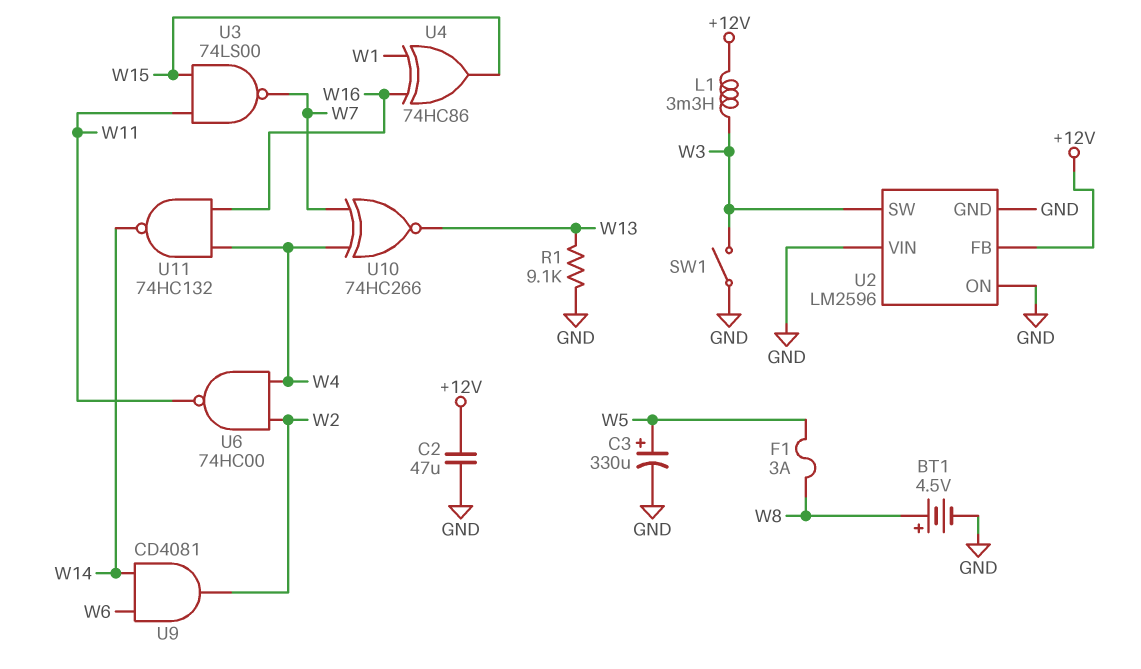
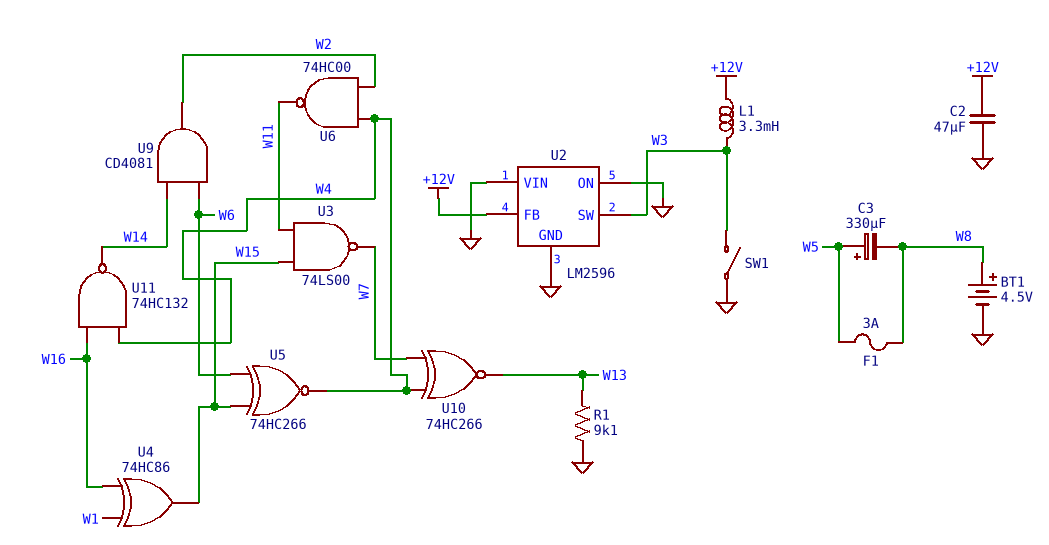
C3: 330uF (plus W5, minus GND) -> 330uF (plus W5, minus W8)
U5: none -> XNOR 74HC266 (in W6, in W15, out W4)

